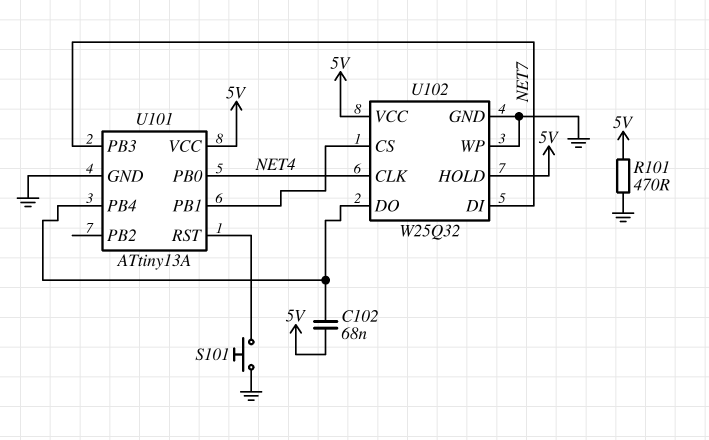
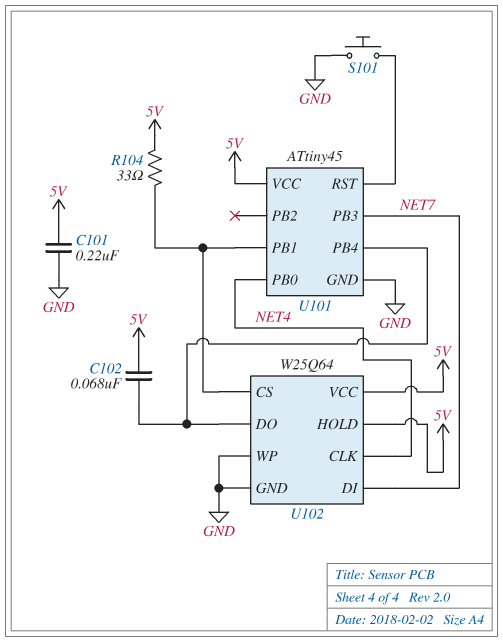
C101: none -> 220nF (5V, GND)
R101: 470 (5V, GND) -> none
R104: none -> 33 (5V, U101/PB1)
U101: ATtiny13A -> ATtiny45
U102: W25Q32 -> W25Q64

